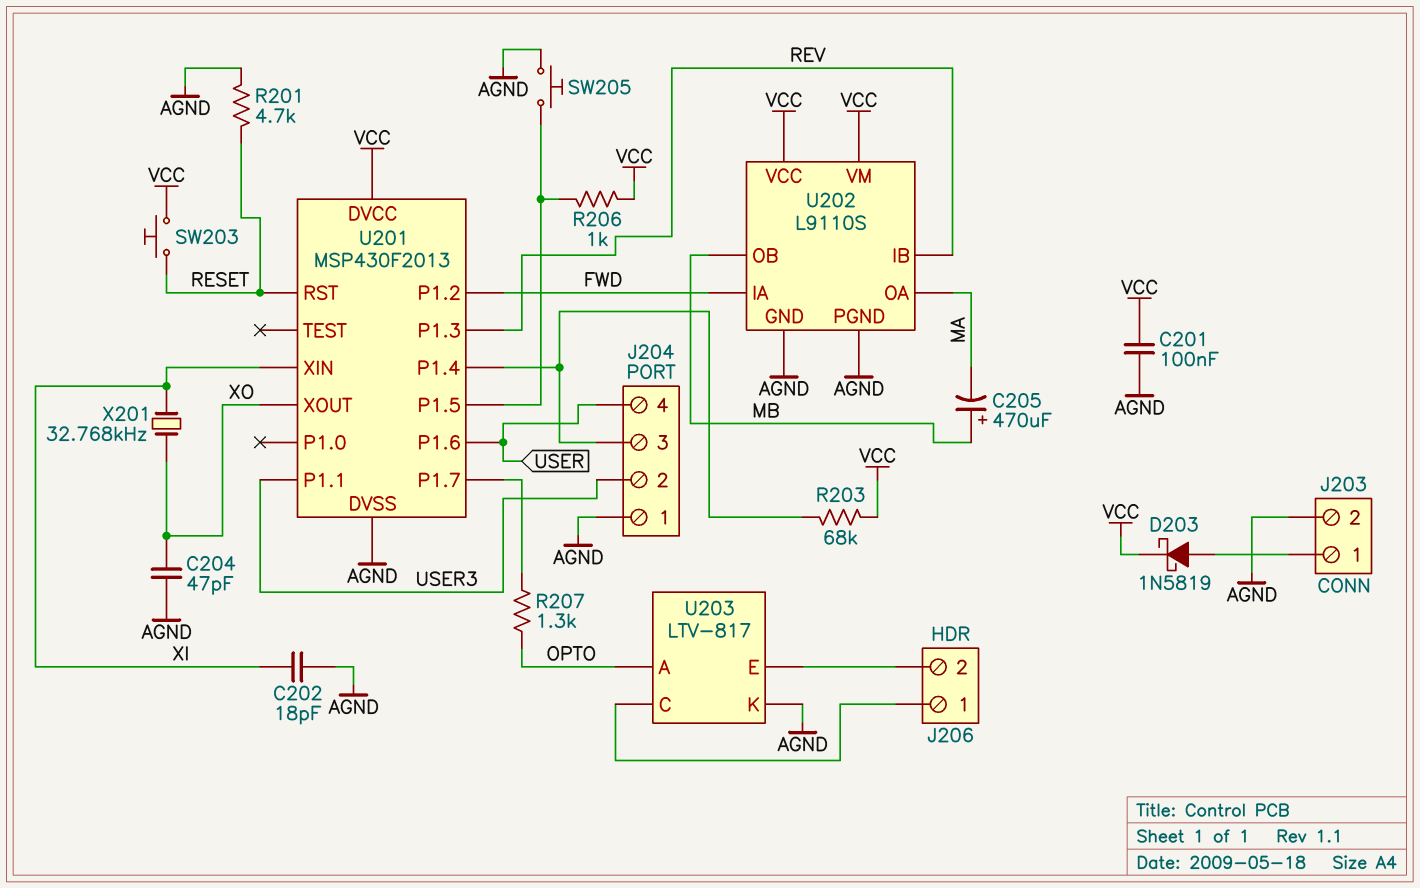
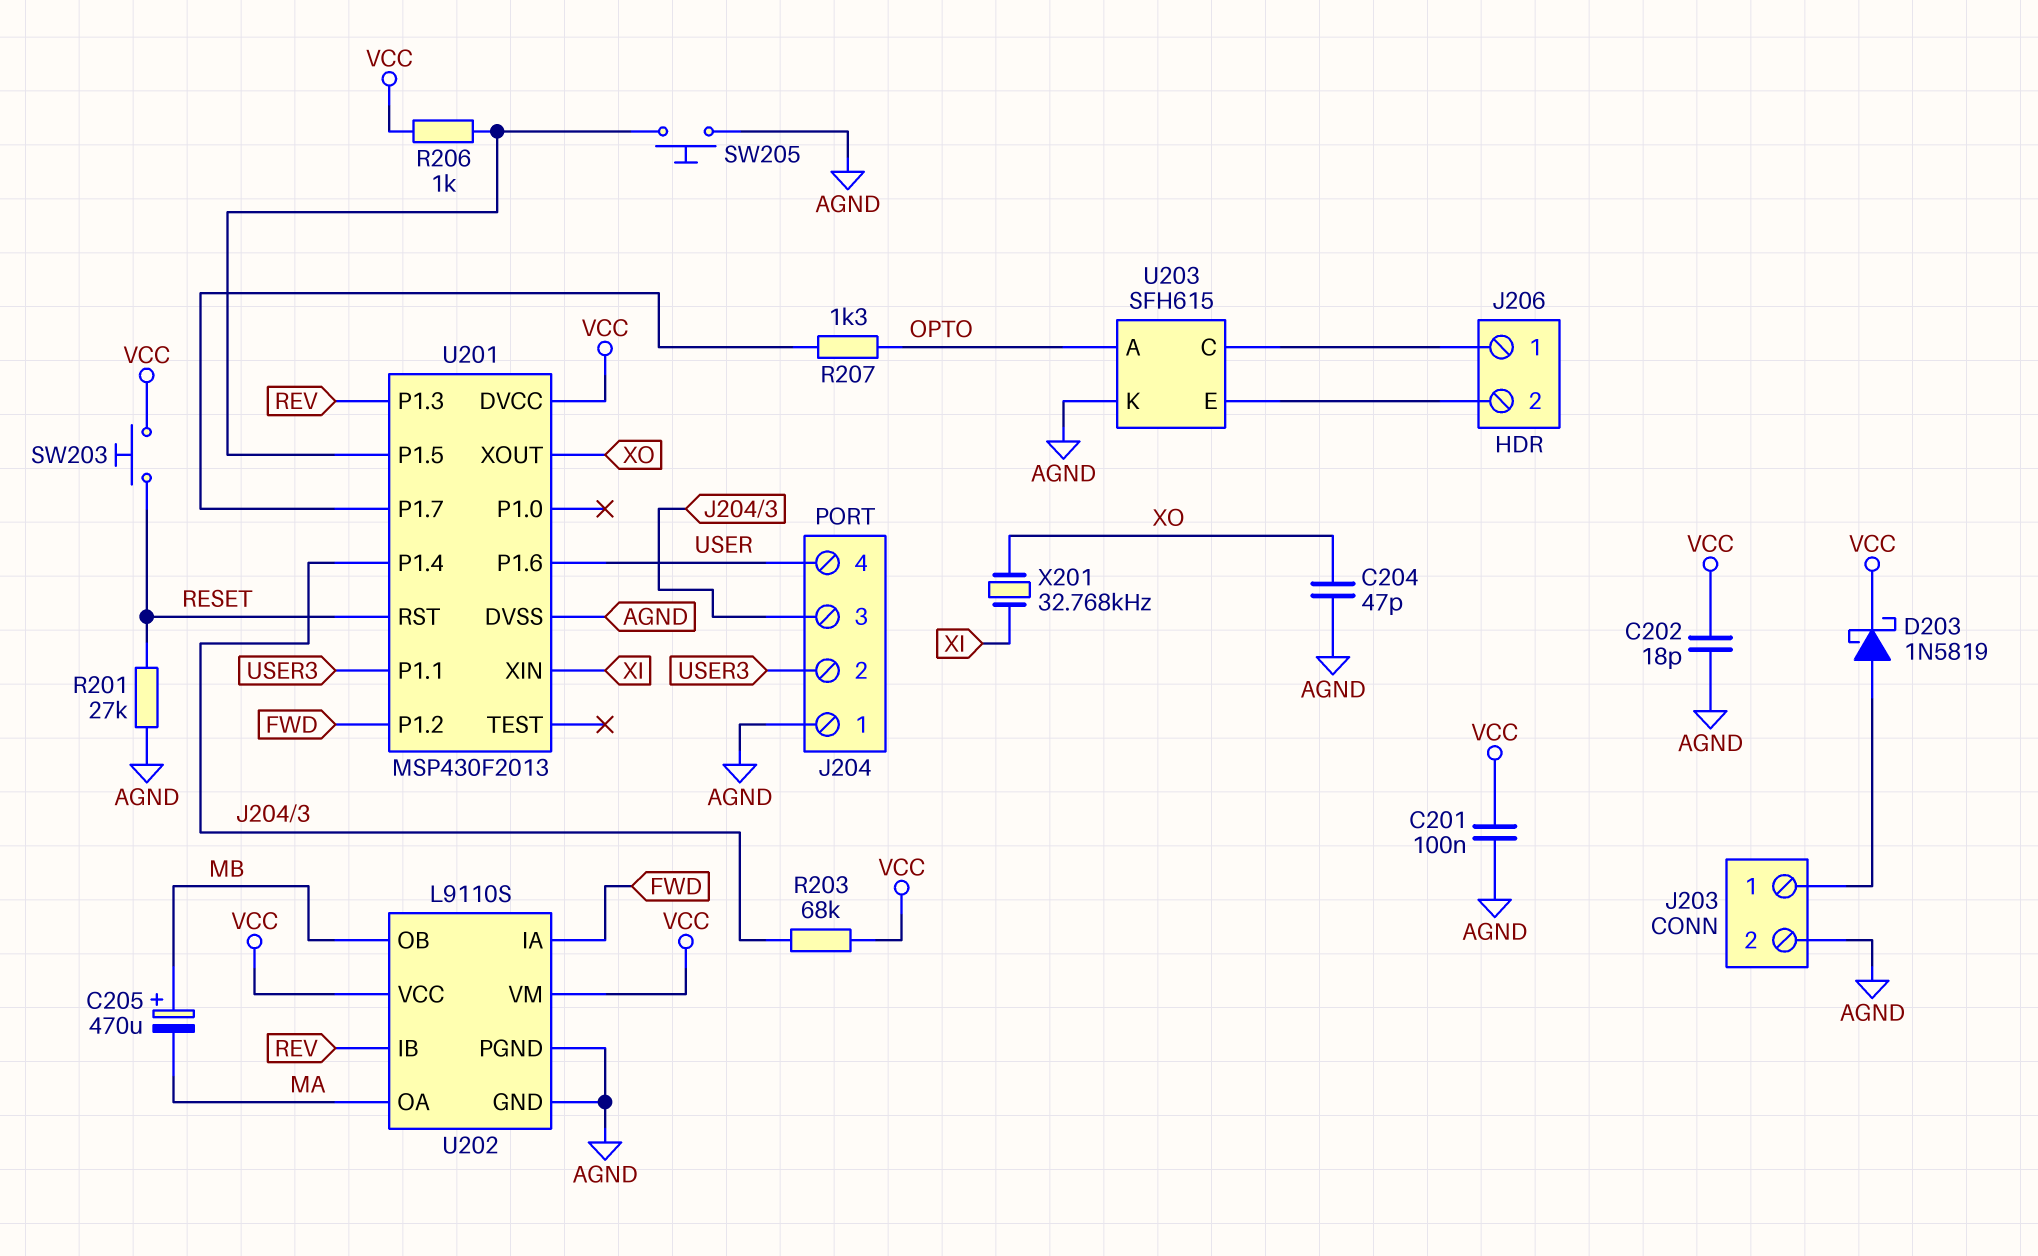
C202: 18pF (AGND, XI) -> 18pF (AGND, VCC)
R201: 4.7k (AGND, RESET) -> 27k (AGND, RESET)
U203: LTV-817 -> SFH615

